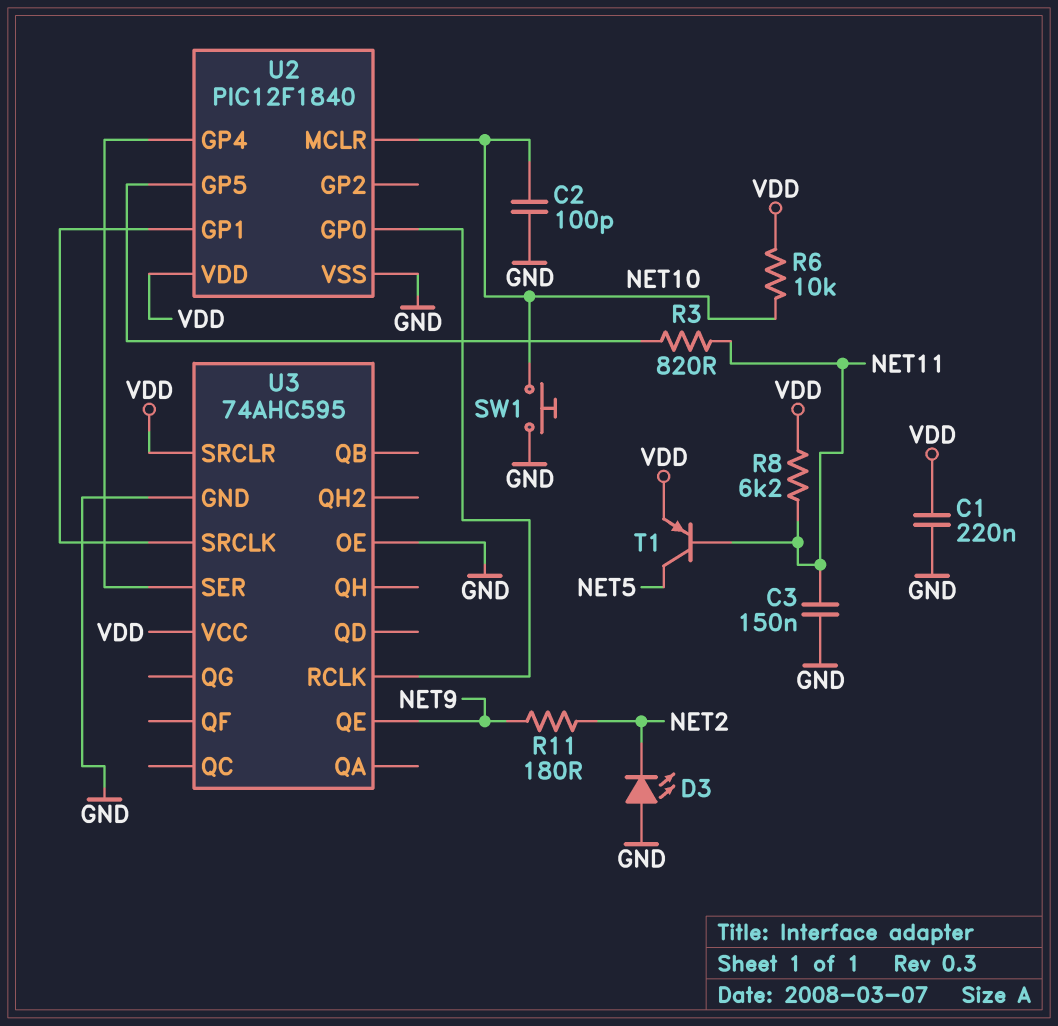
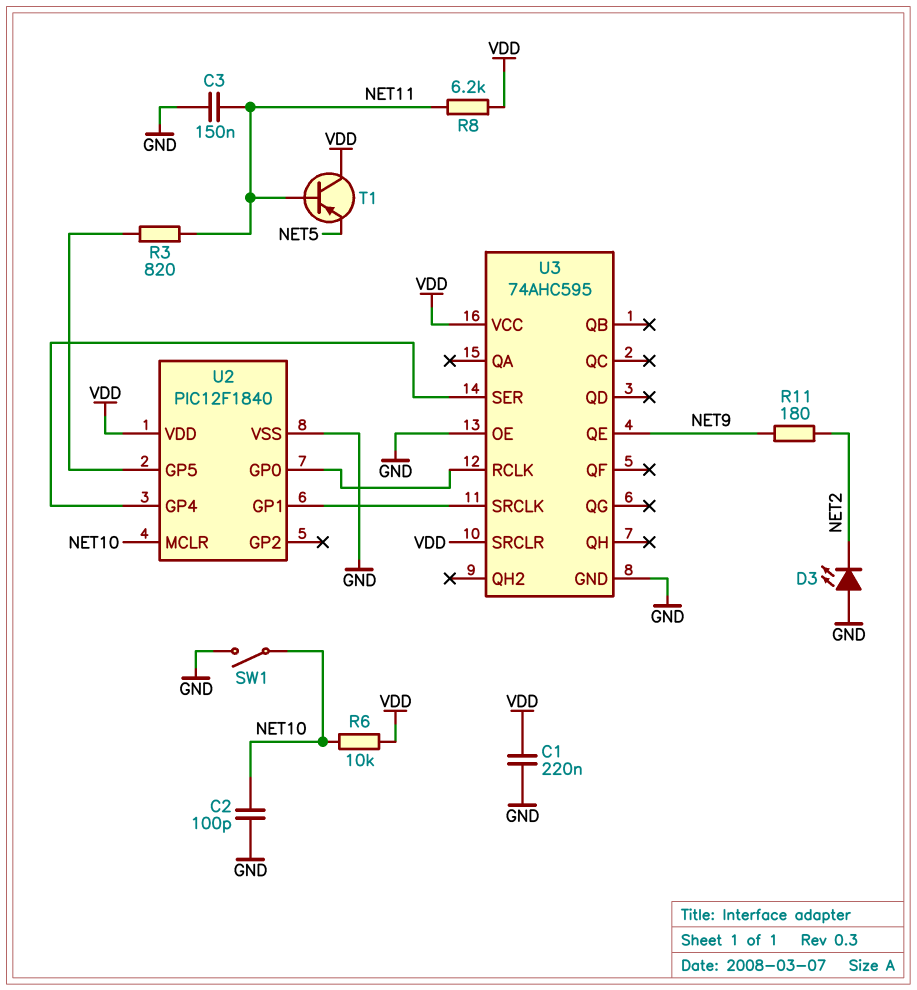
SW1: button (GND, NET10) -> switch (GND, NET10)
T1: PNP (B NET11, C NET5, E VDD) -> PNP (B NET11, C VDD, E NET5)

